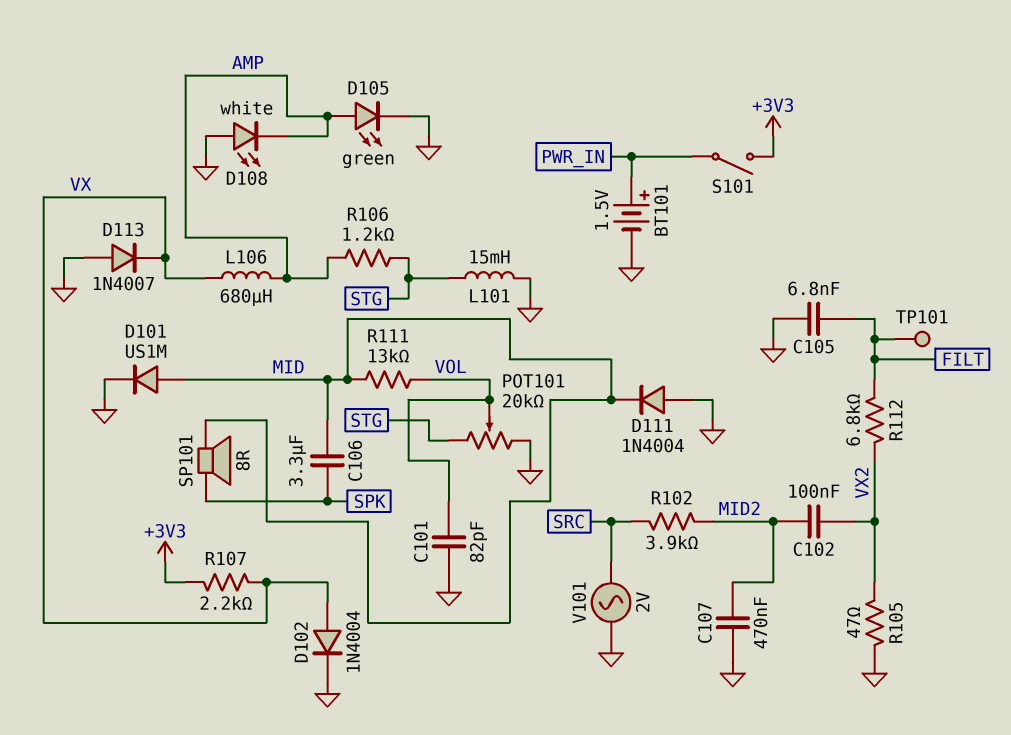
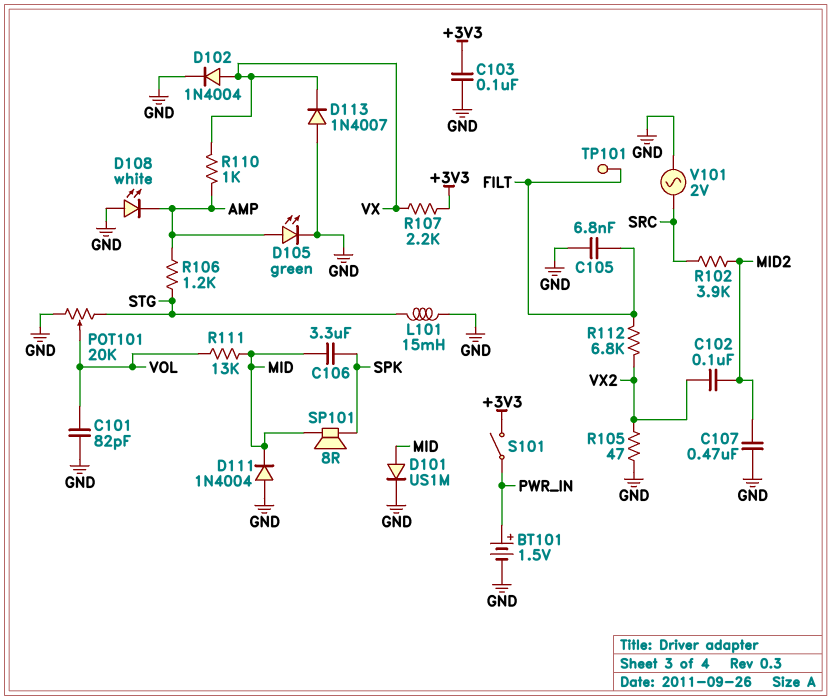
C103: none -> 100nF (+3V3, GND)
L106: 680uH (AMP, VX) -> none
R110: none -> 1k (AMP, VX)

